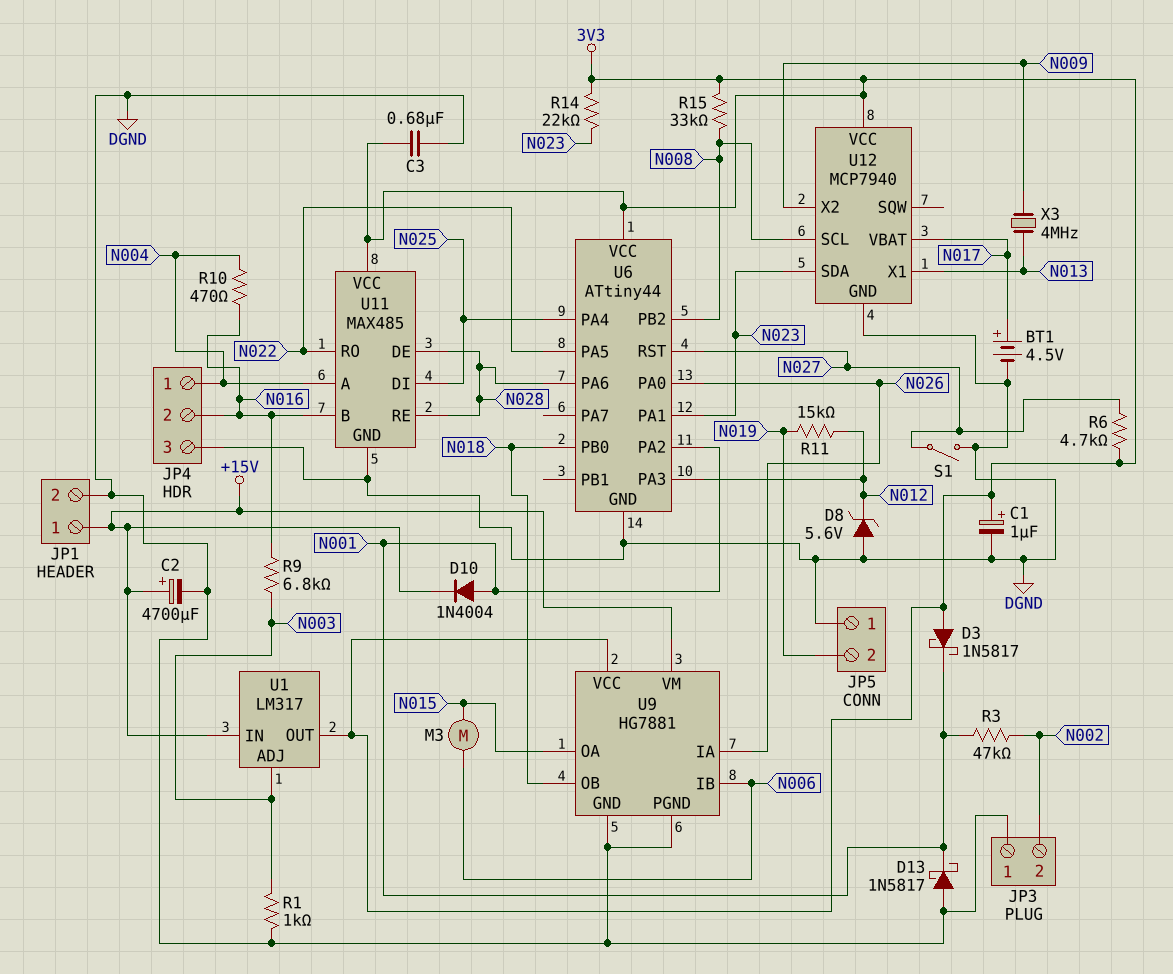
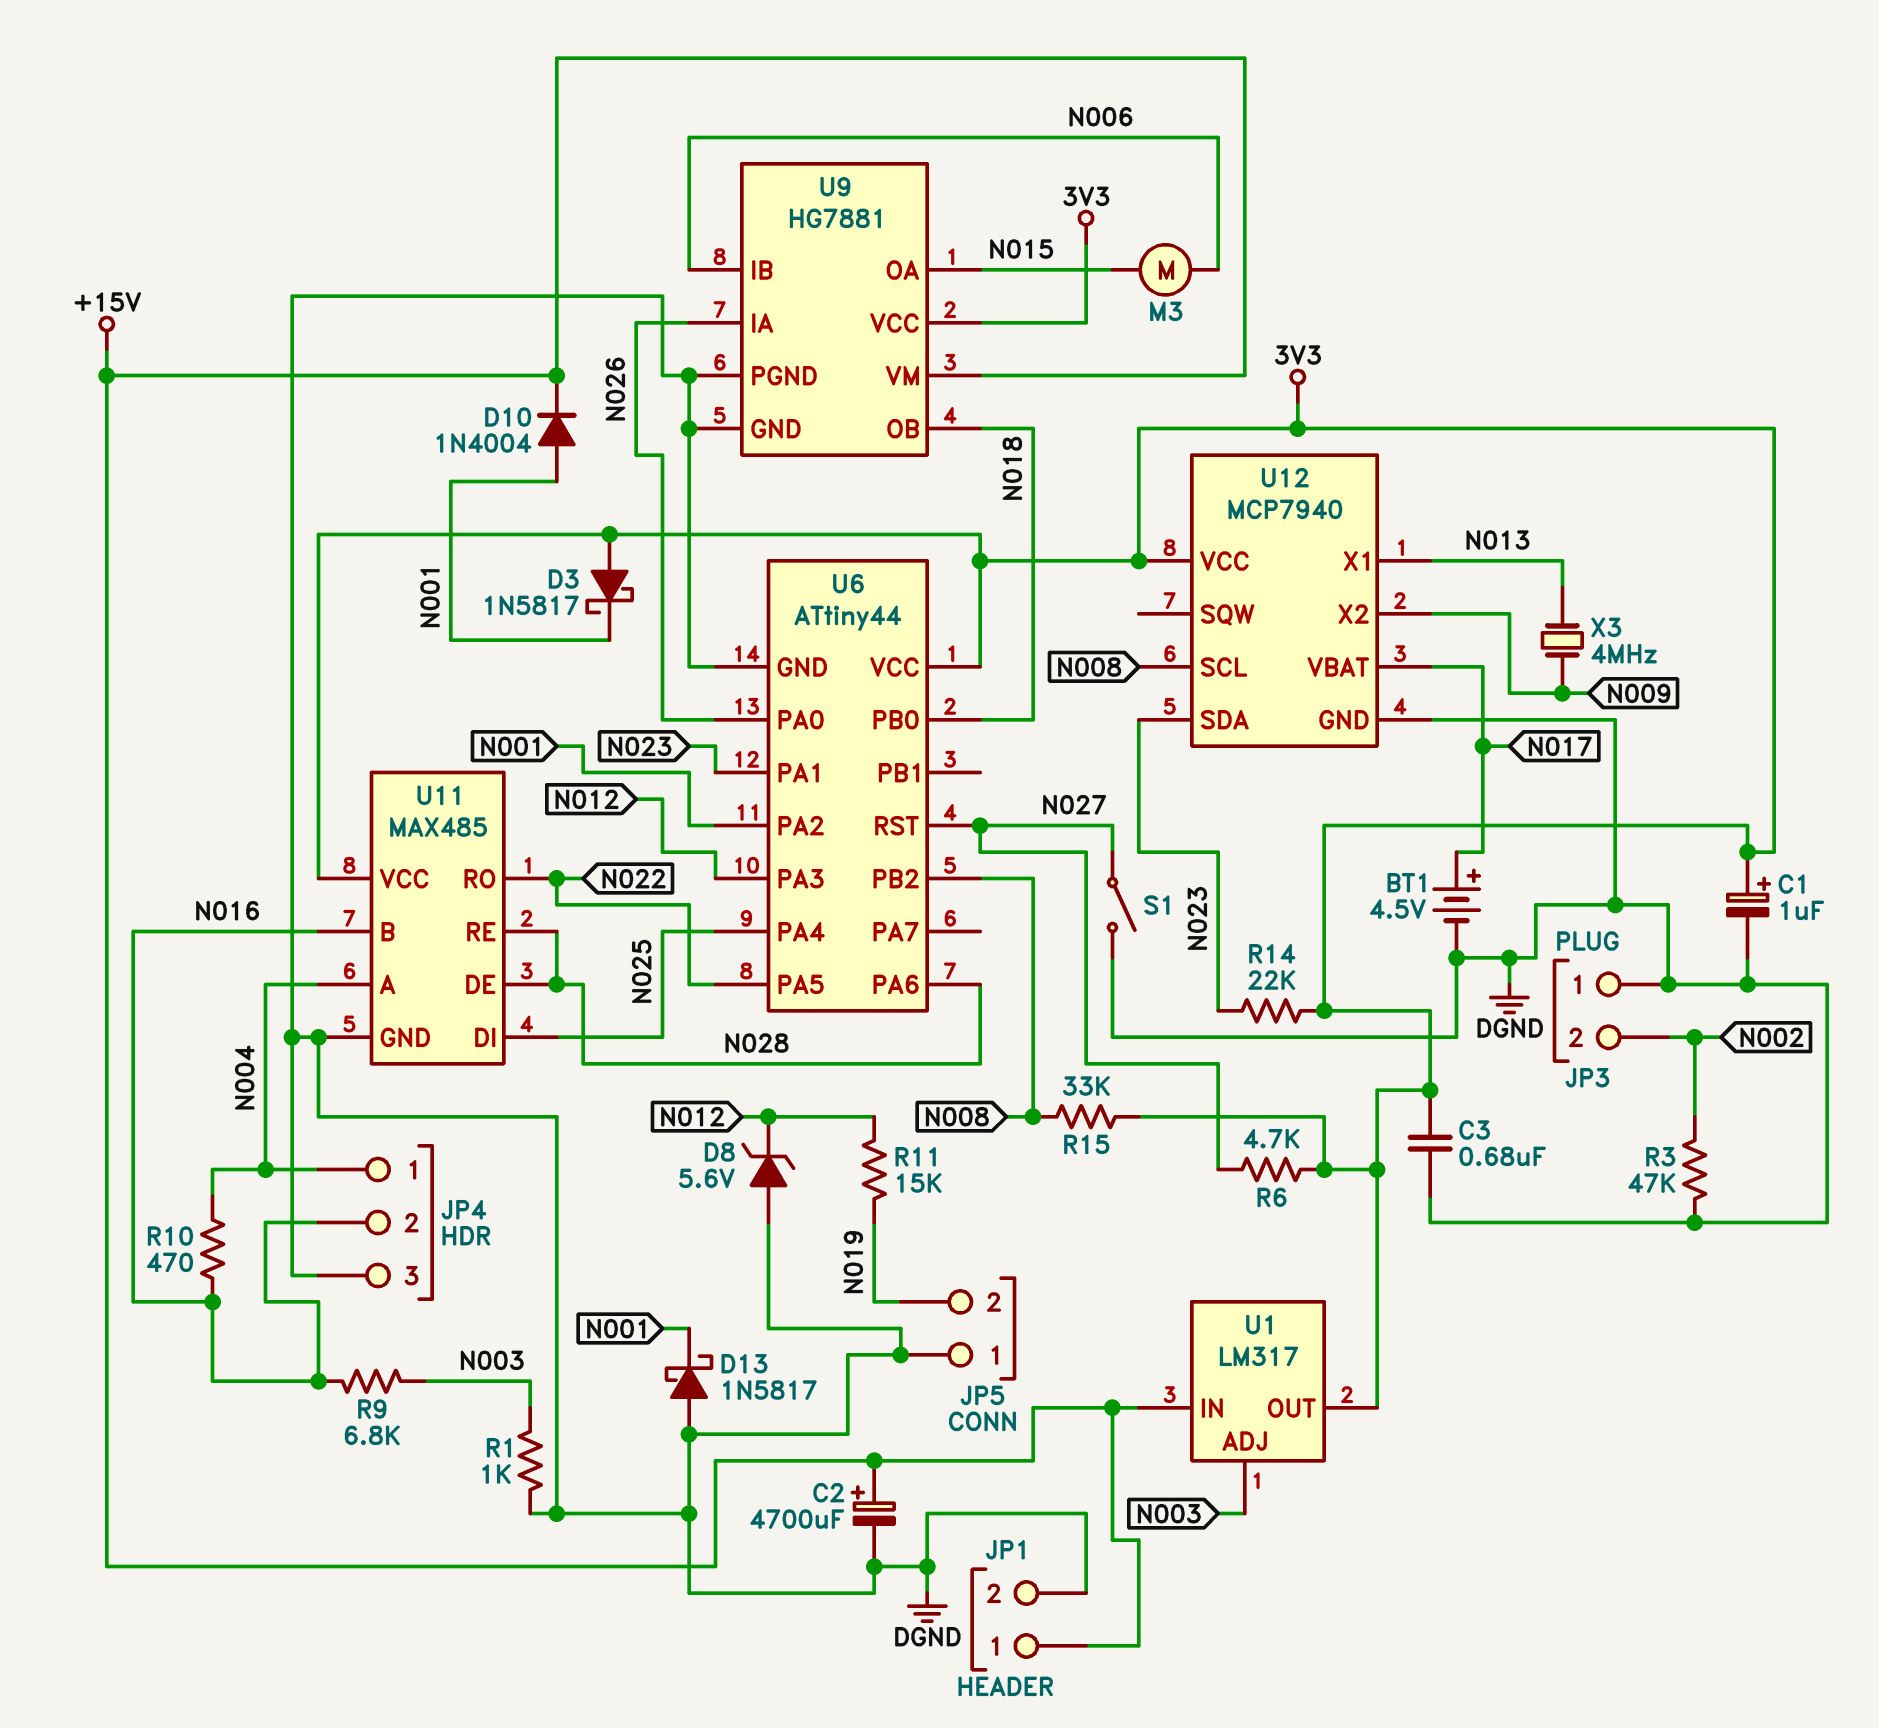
R3: 47k (N001, N002) -> 47k (DGND, N002)

